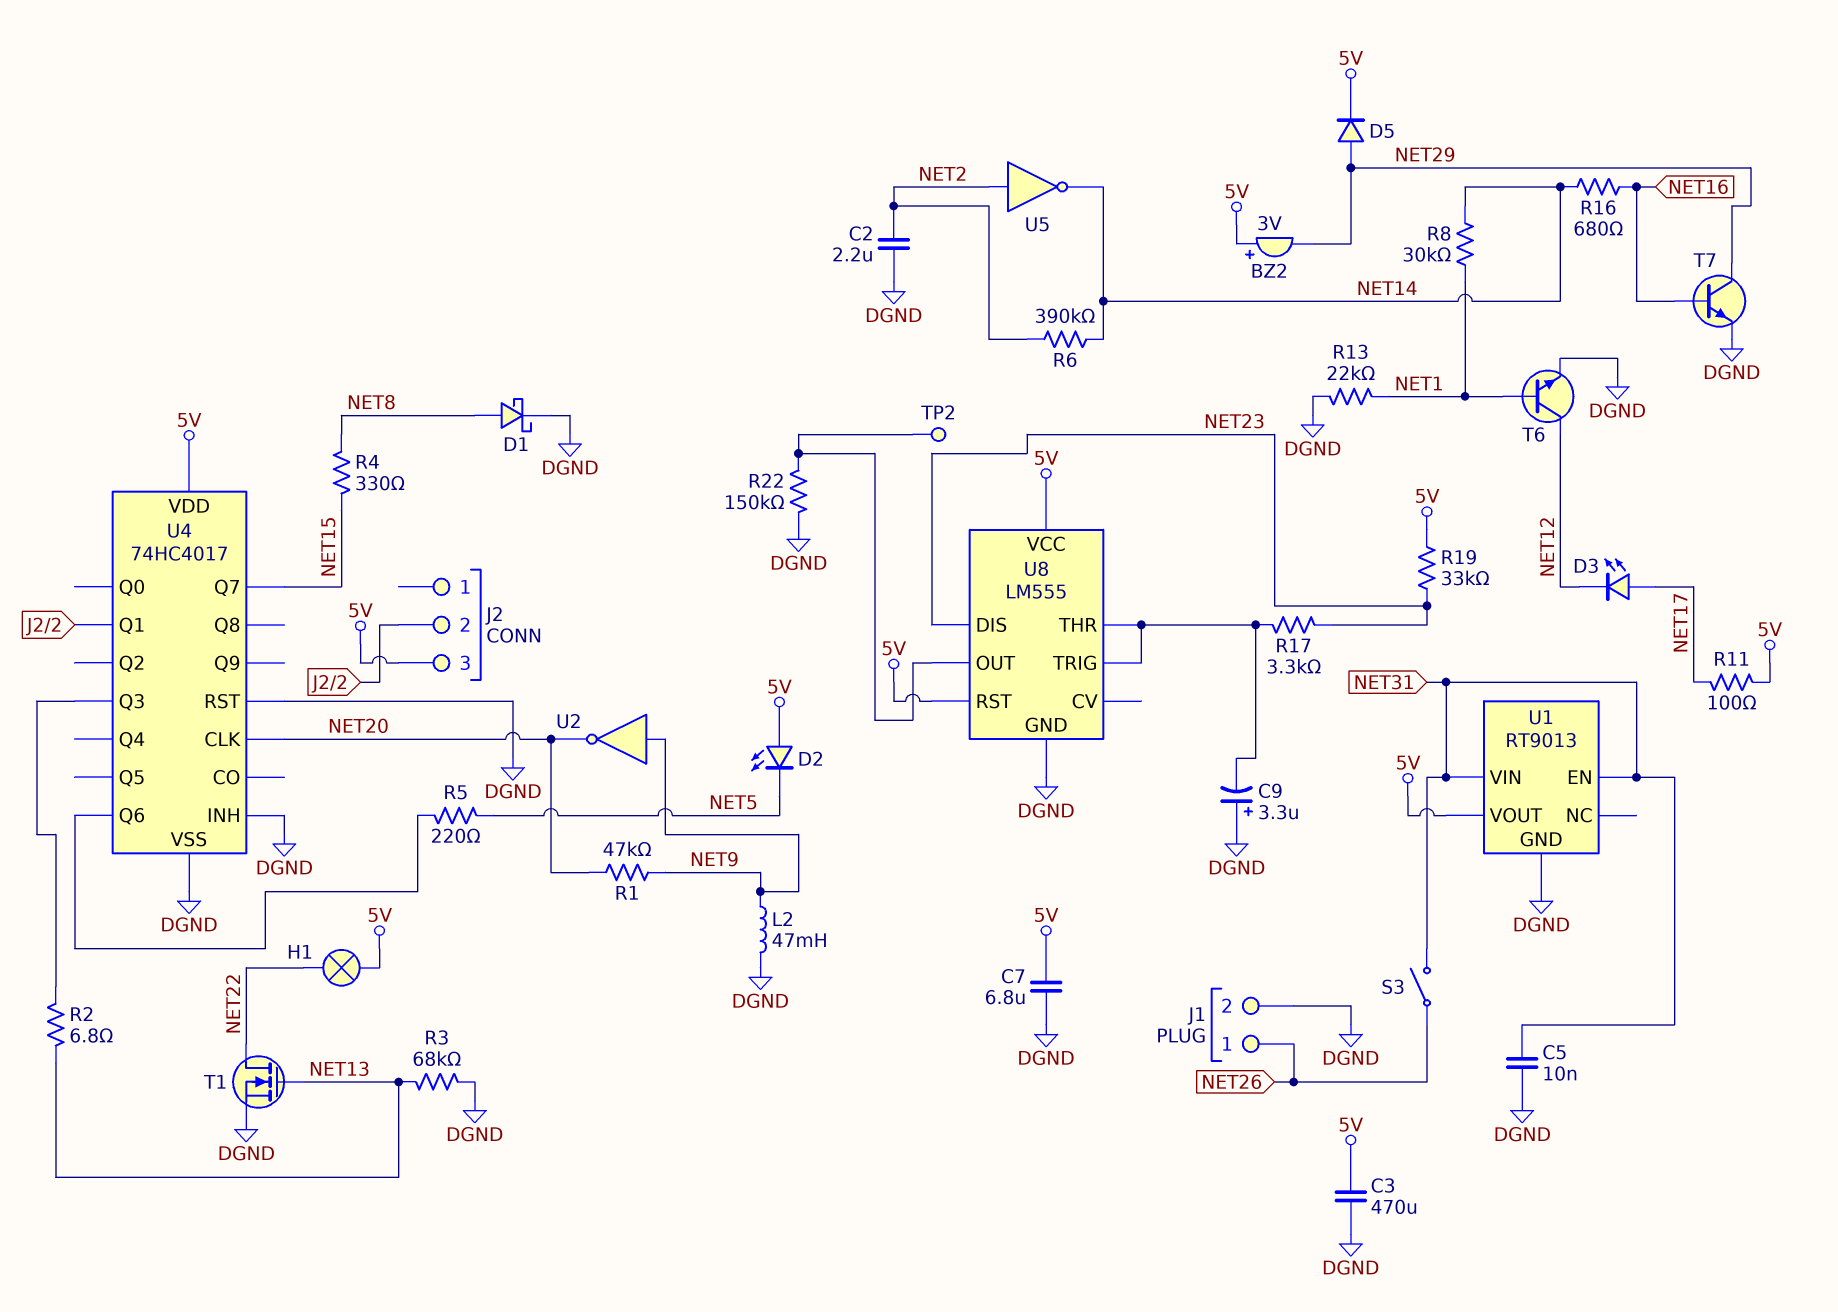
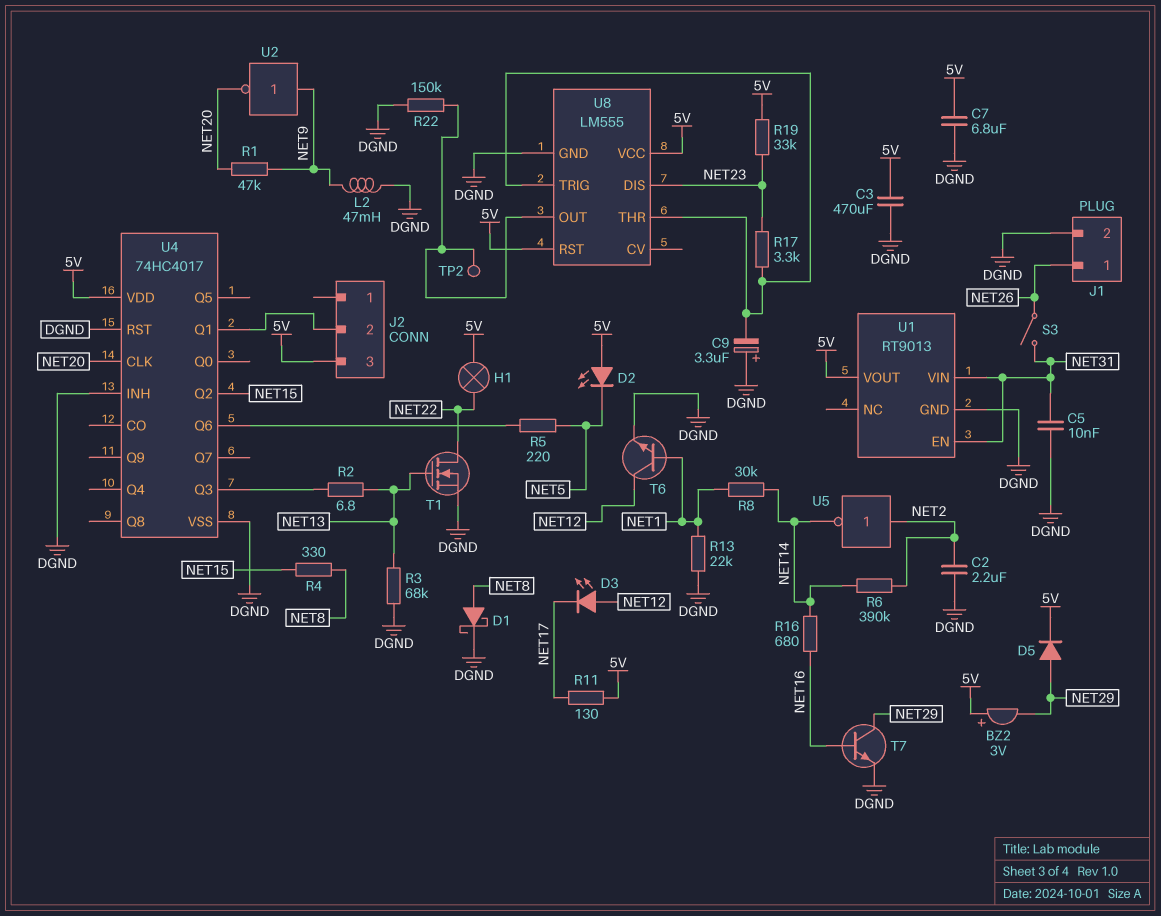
D3: LED (A NET17, K NET12) -> LED (A NET12, K NET17)
R11: 100 (5V, NET17) -> 130 (5V, NET17)
U4 pin Q2: none -> NET15
U4 pin Q7: NET15 -> none

